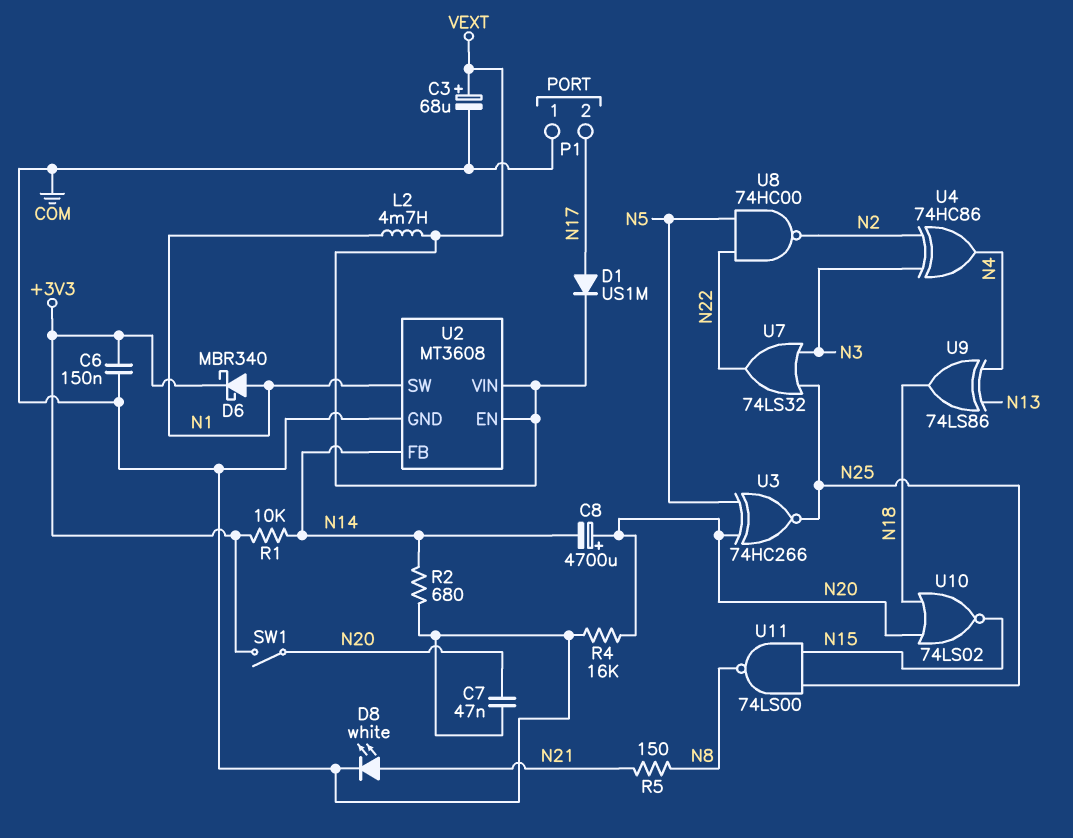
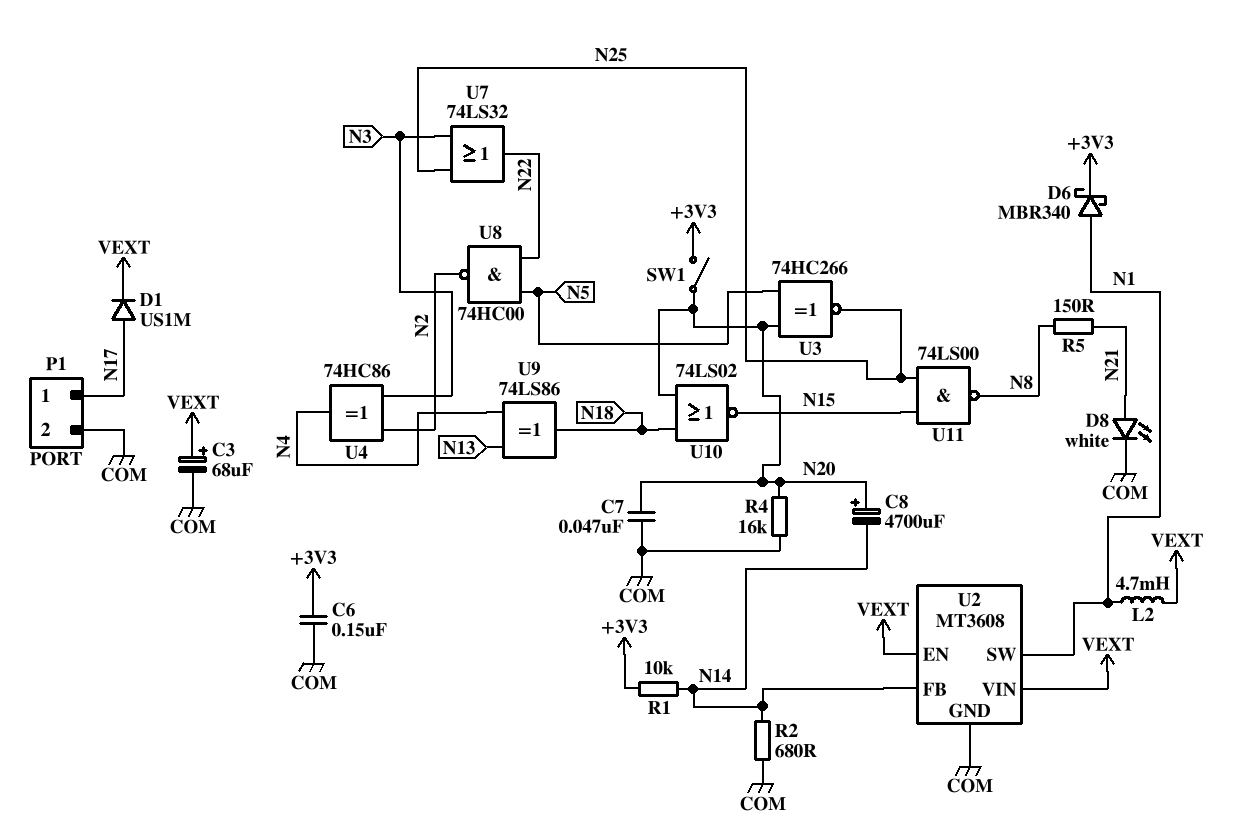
P1 pin 1: COM -> N17
P1 pin 2: N17 -> COM

